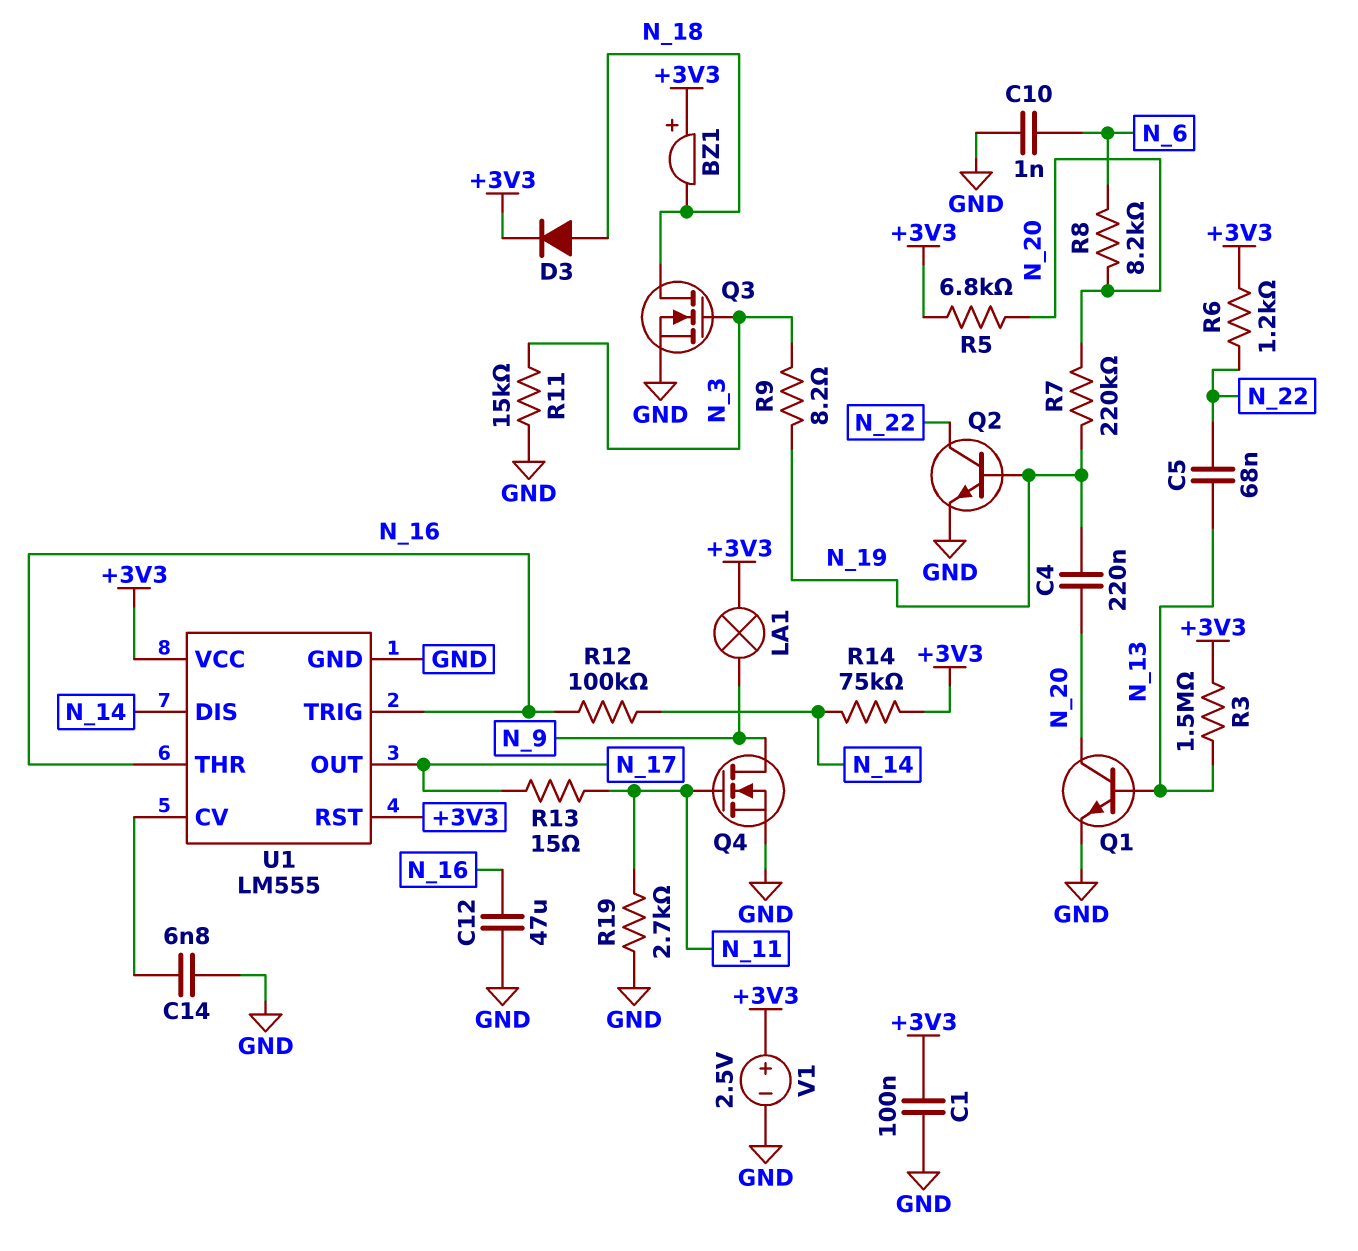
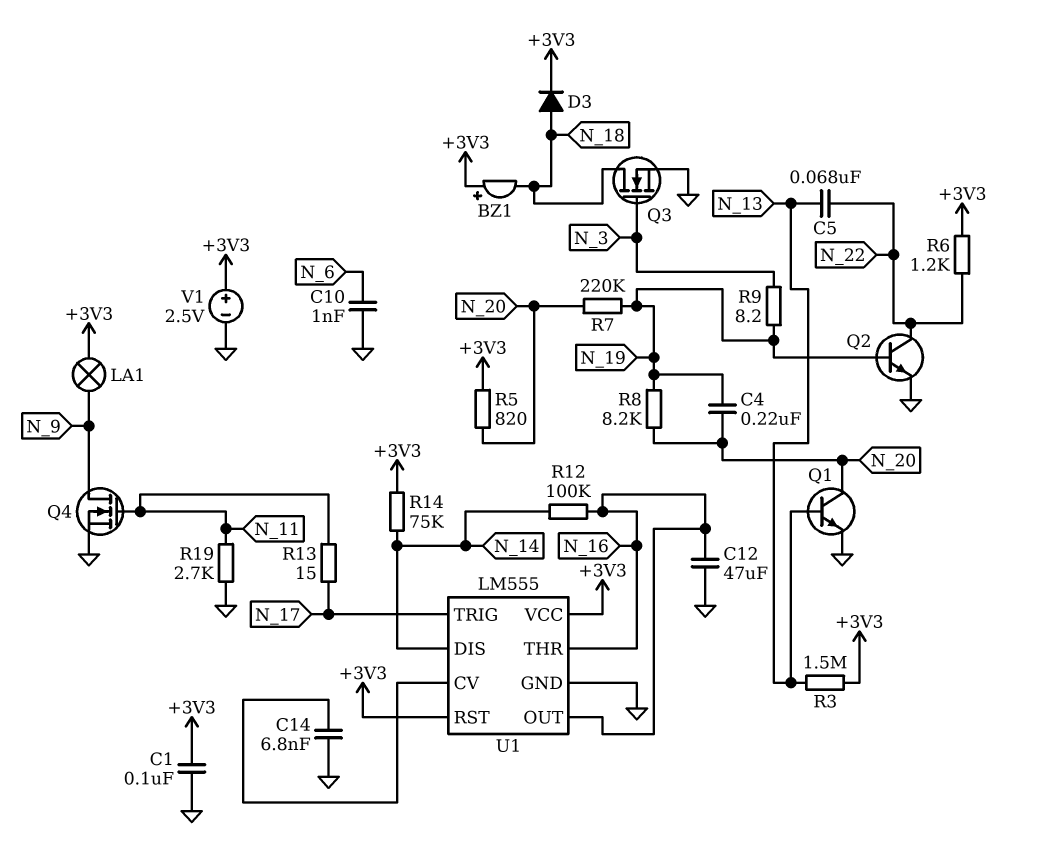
R5: 6.8k (+3V3, N_20) -> 820 (+3V3, N_20)
R8: 8.2k (N_6, N_20) -> 8.2k (N_19, N_20)
R11: 15k (GND, N_3) -> none
U1 pin OUT: N_17 -> N_16
U1 pin TRIG: N_16 -> N_17

